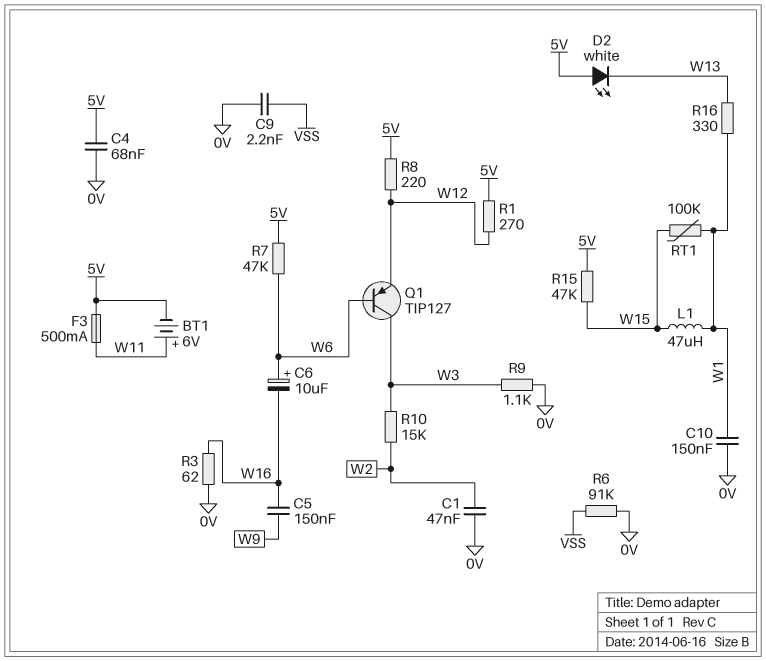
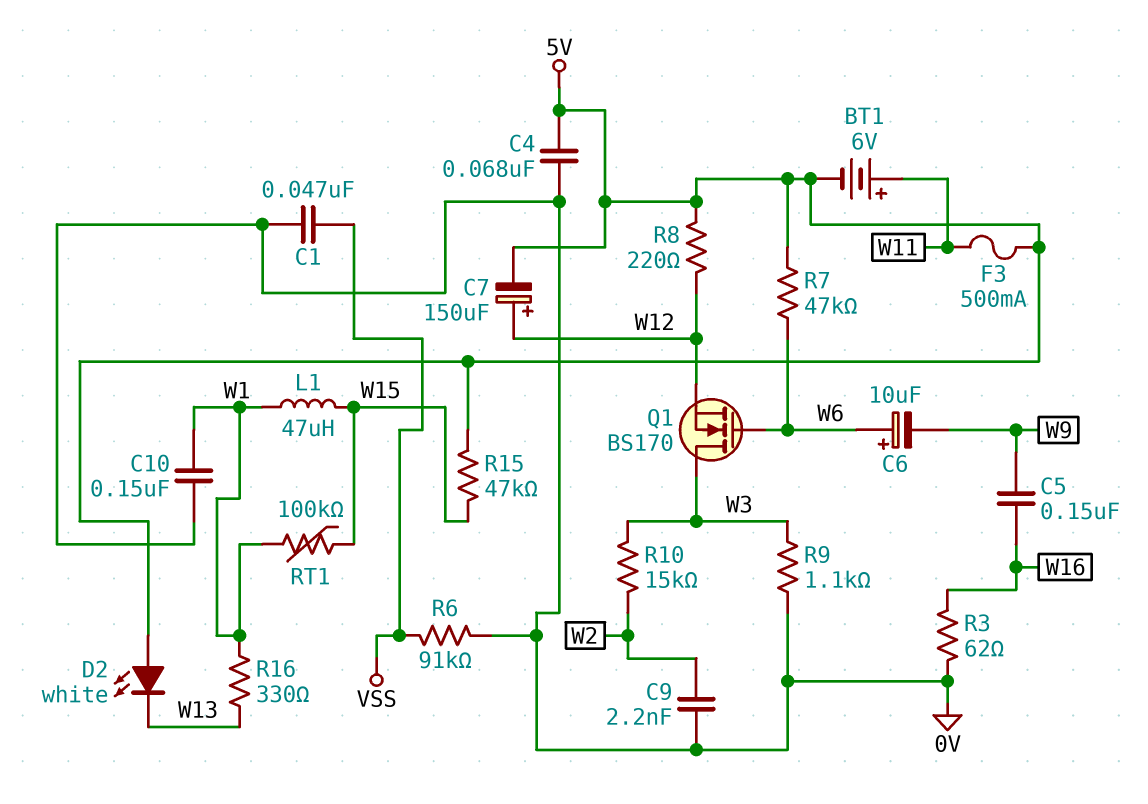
C1: 47nF (0V, W2) -> 47nF (0V, VSS)
C6: 10uF (plus W6, minus W16) -> 10uF (plus W6, minus W9)
C7: none -> 150uF (plus W12, minus 5V)
C9: 2.2nF (0V, VSS) -> 2.2nF (0V, W2)
Q1: PNP TIP127 (B W6, C W3, E W12) -> NMOS BS170 (G W6, D W3, S W12)
R1: 270 (5V, W12) -> none

